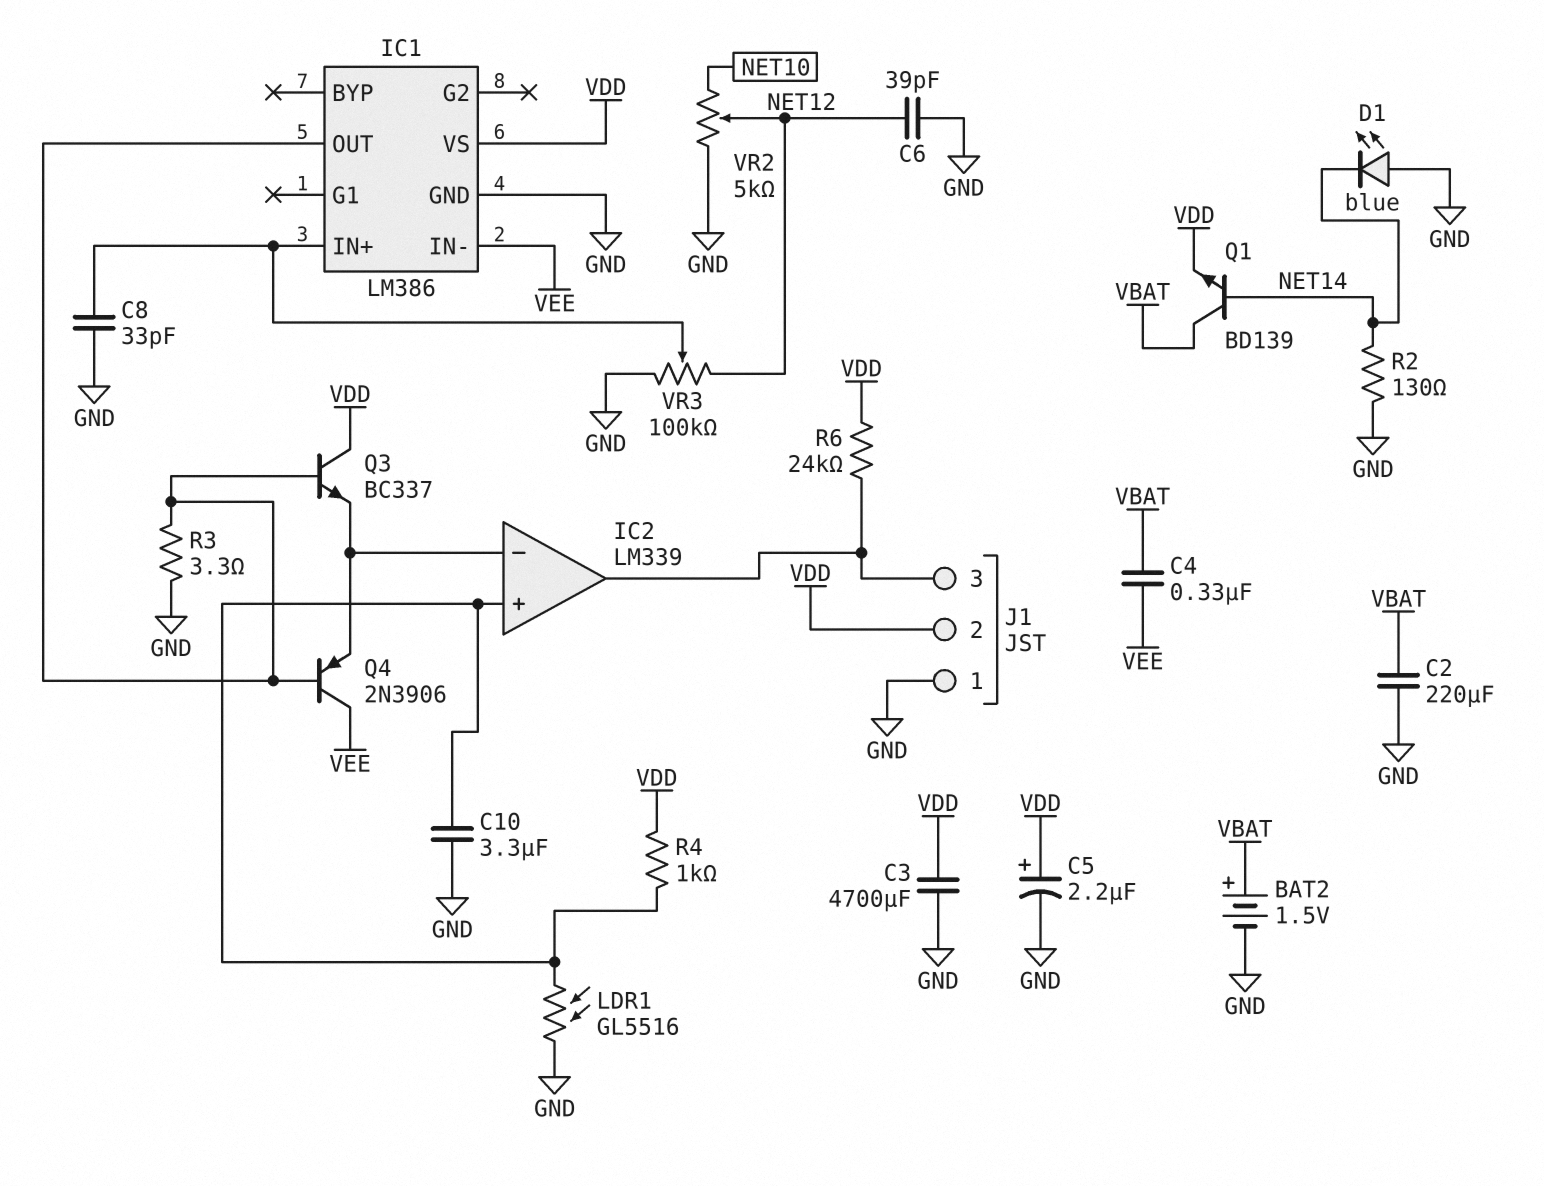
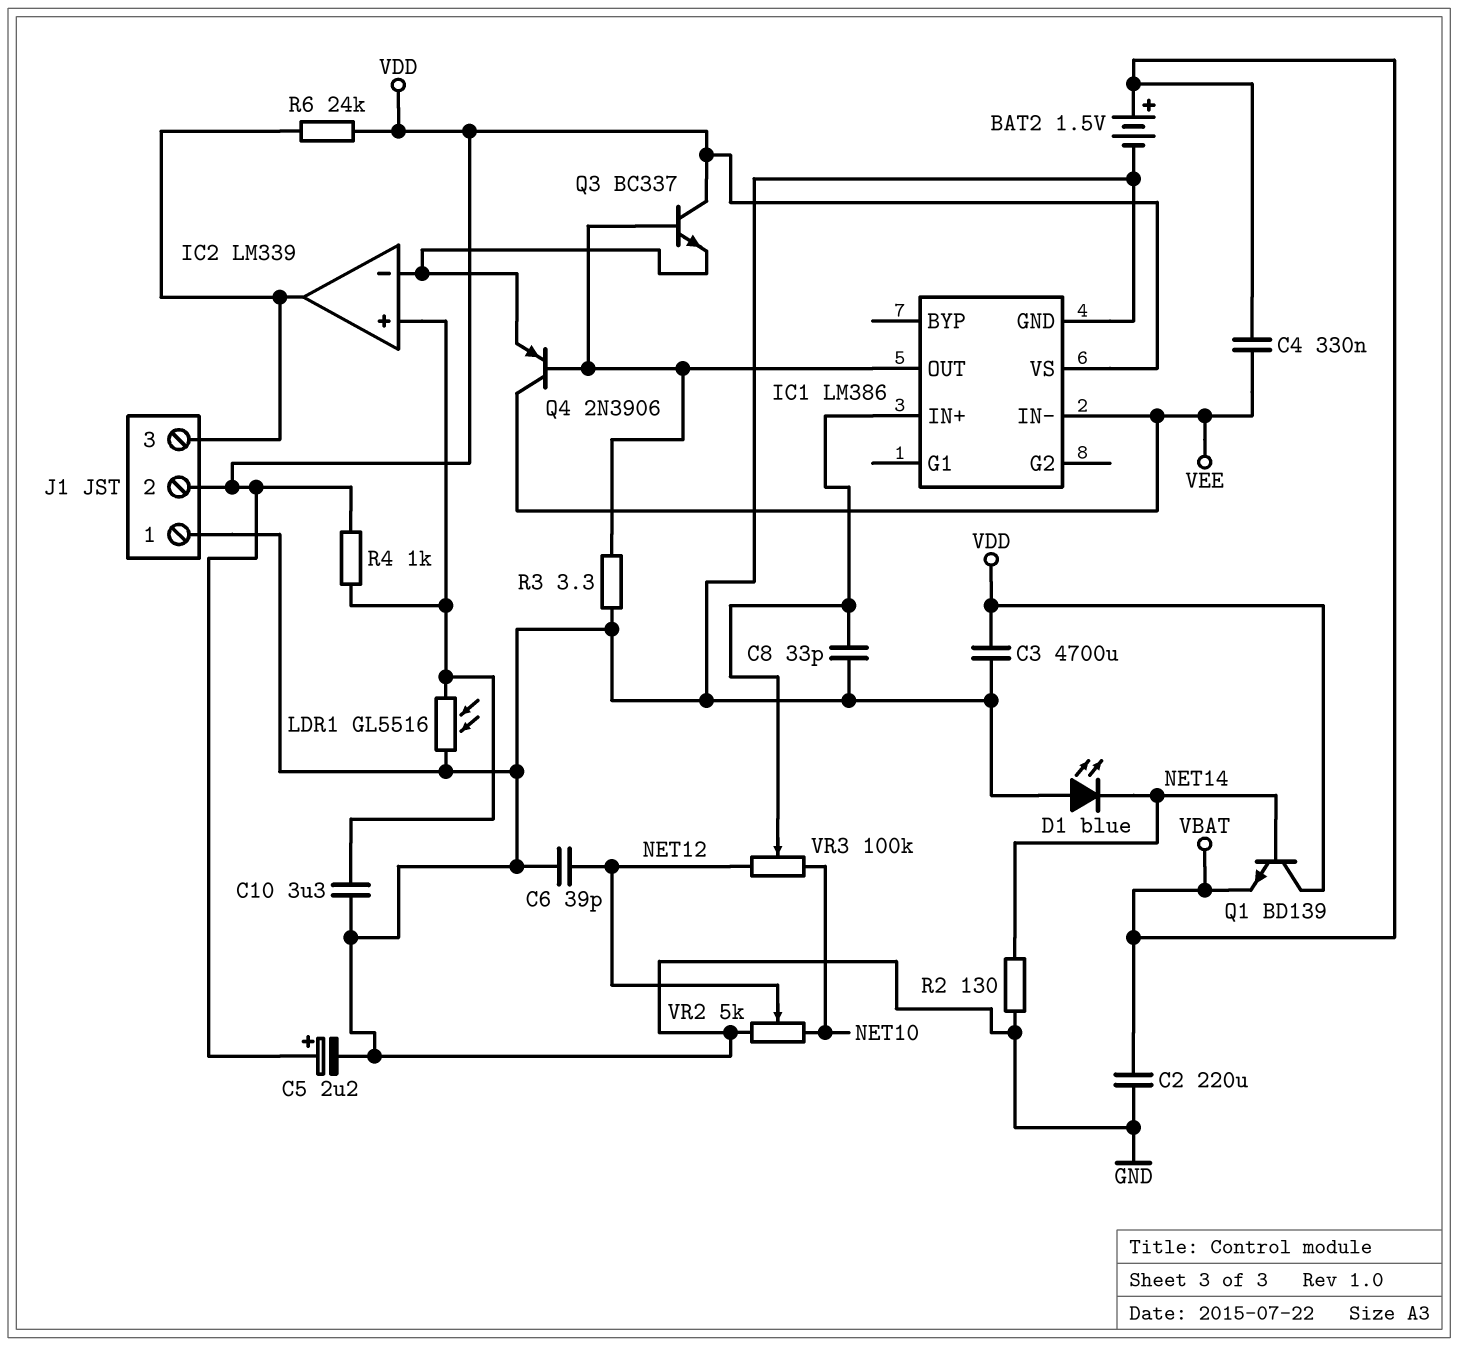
Q1: NPN BD139 (B NET14, C VBAT, E VDD) -> NPN BD139 (B NET14, C VDD, E VBAT)
VR3: 100k (GND, NET12, wiper IC1/IN+) -> 100k (NET10, NET12, wiper IC1/IN+)

